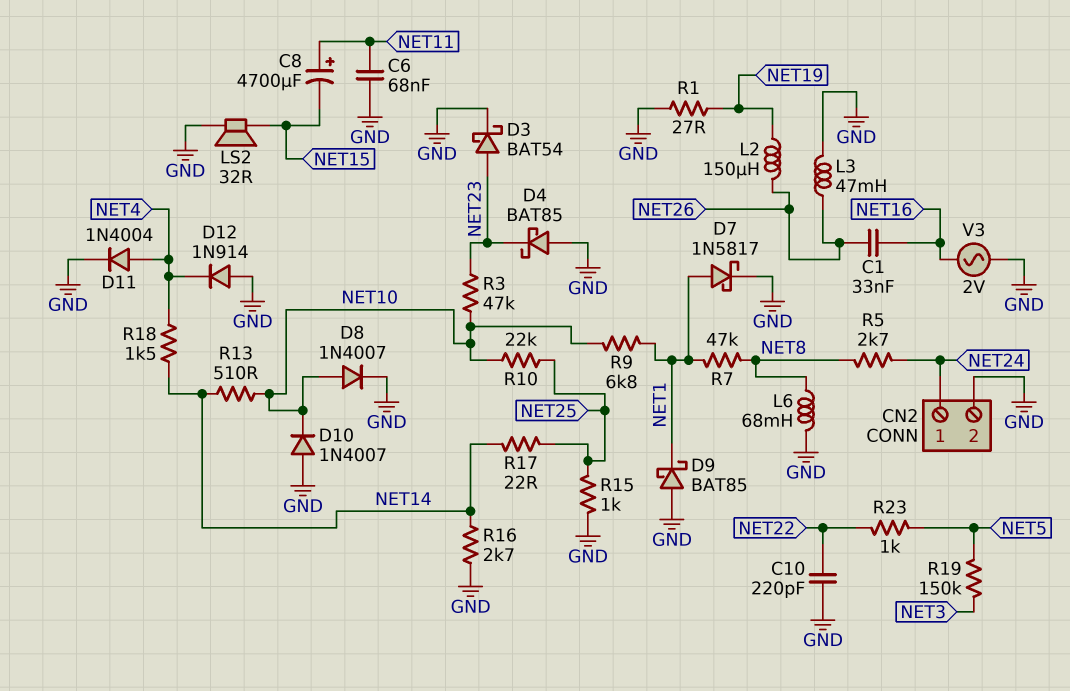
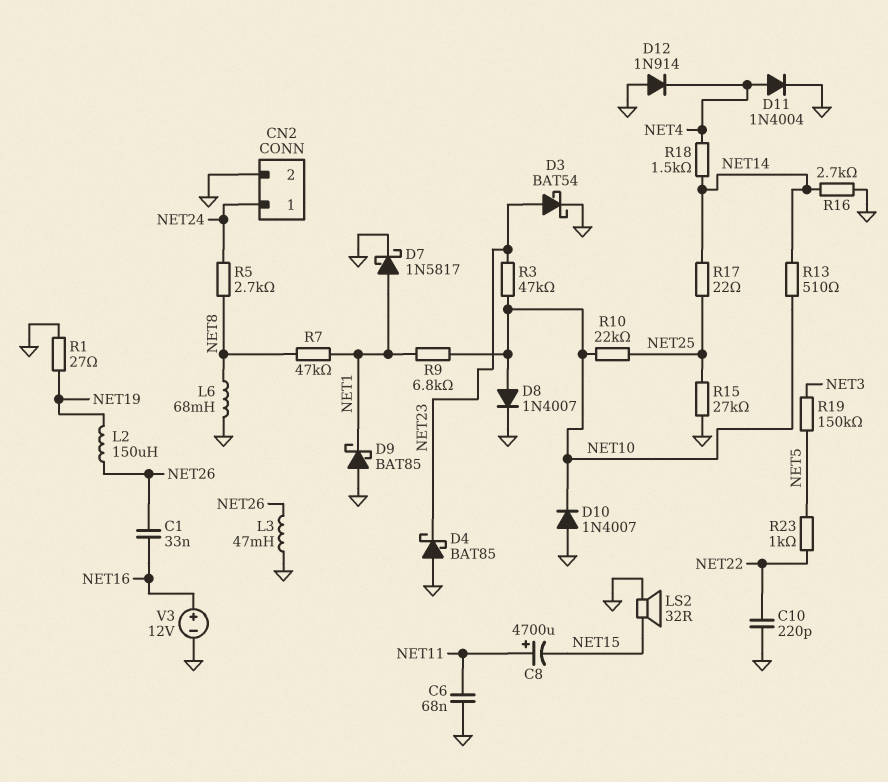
R15: 1k (GND, NET25) -> 27k (GND, NET25)
V3: AC 2V (GND, NET16) -> 12V (plus NET16, minus GND)

